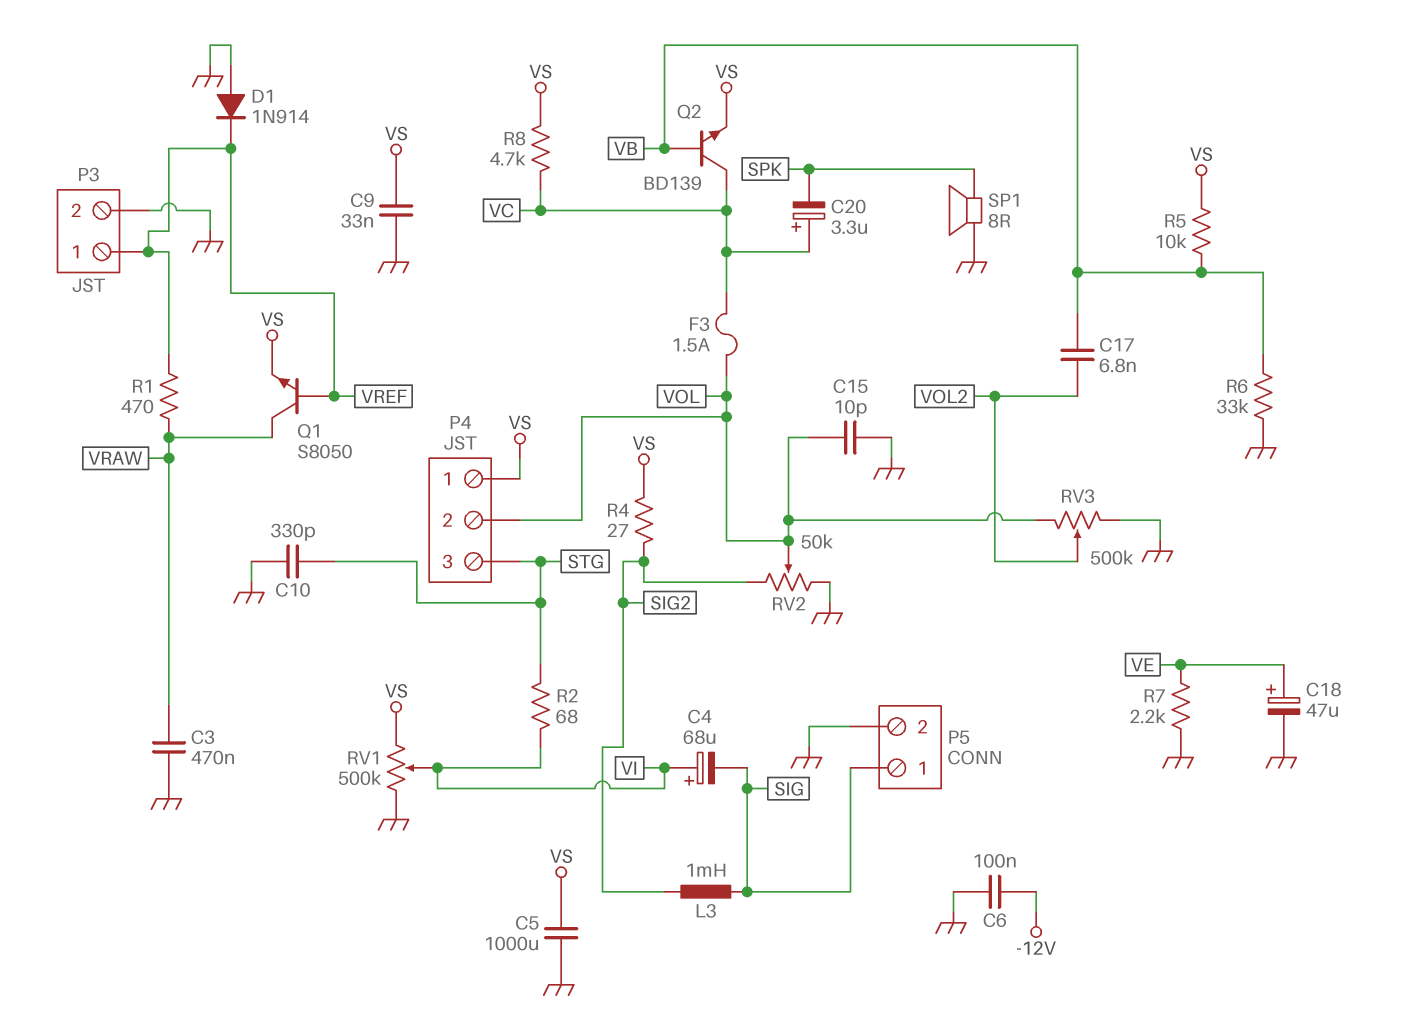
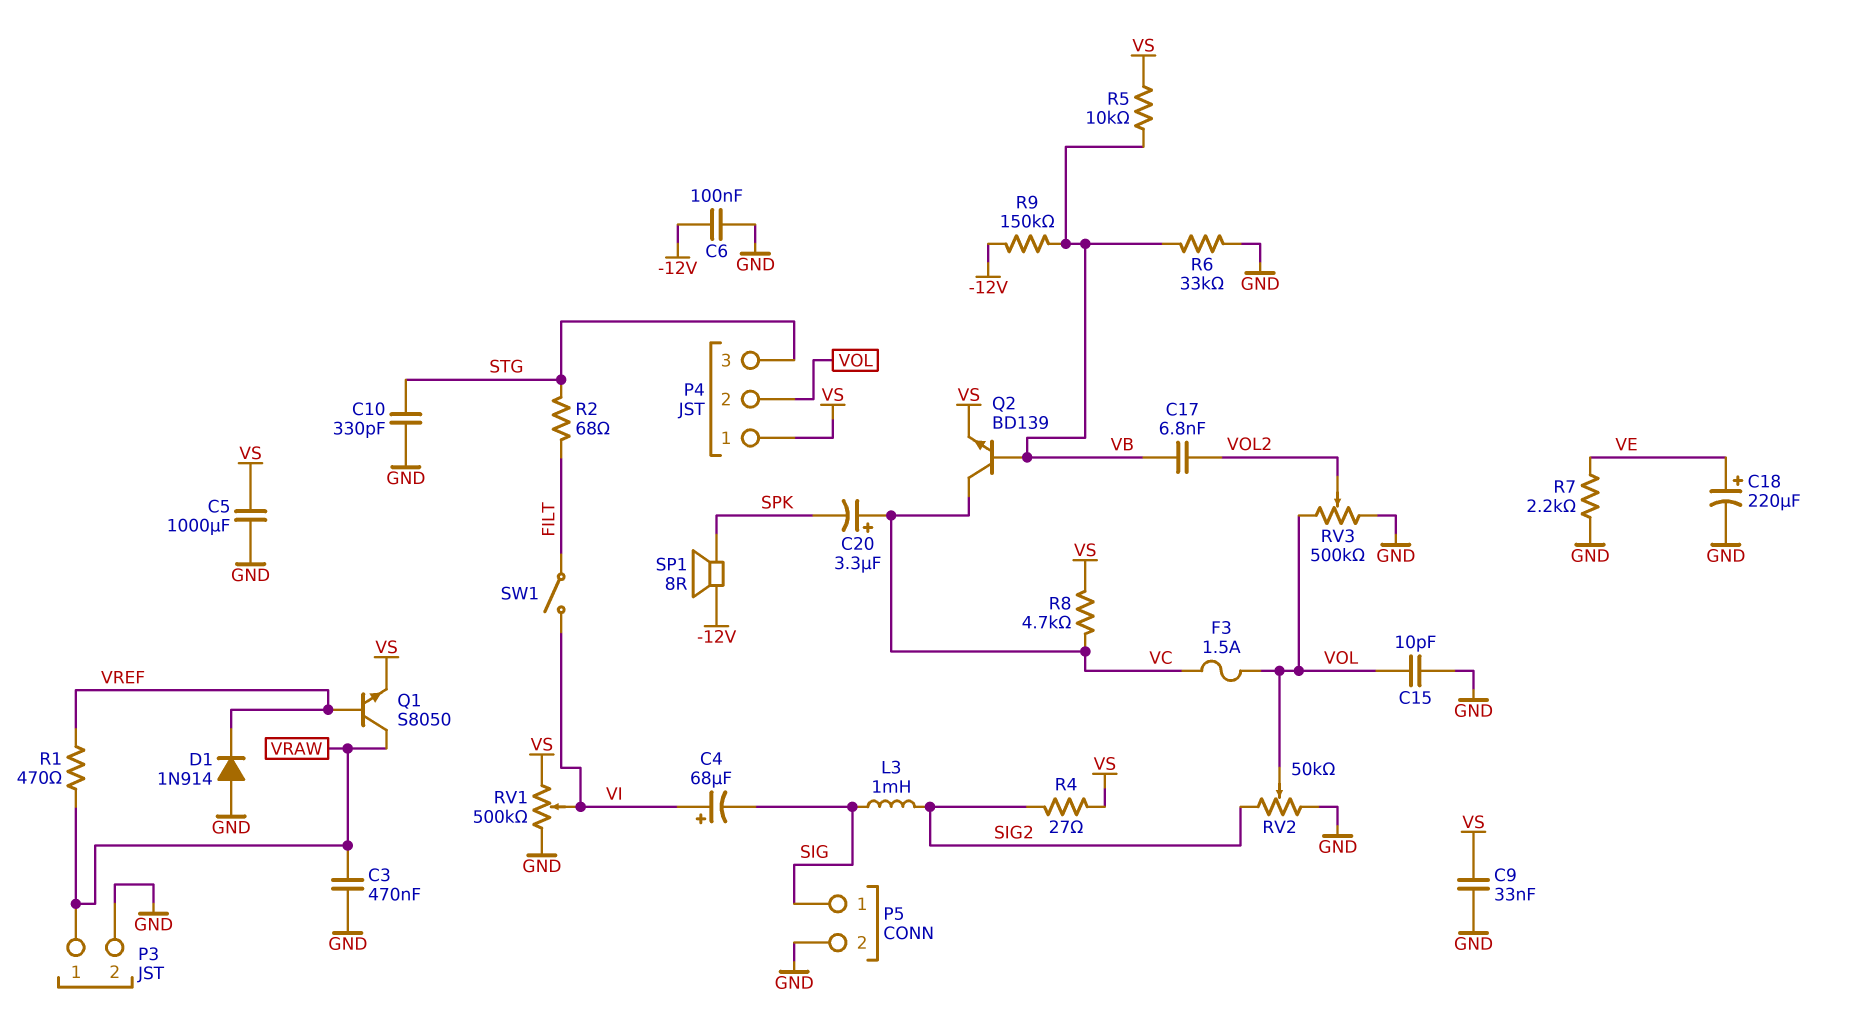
C18: 47uF (plus VE, minus GND) -> 220uF (plus VE, minus GND)
P3 pin 1: VREF -> VRAW
R2: 68 (STG, VI) -> 68 (FILT, STG)
R9: none -> 150k (-12V, VB)
SP1: speaker 8R (GND, SPK) -> speaker 8R (-12V, SPK)
SW1: none -> switch (FILT, VI)

